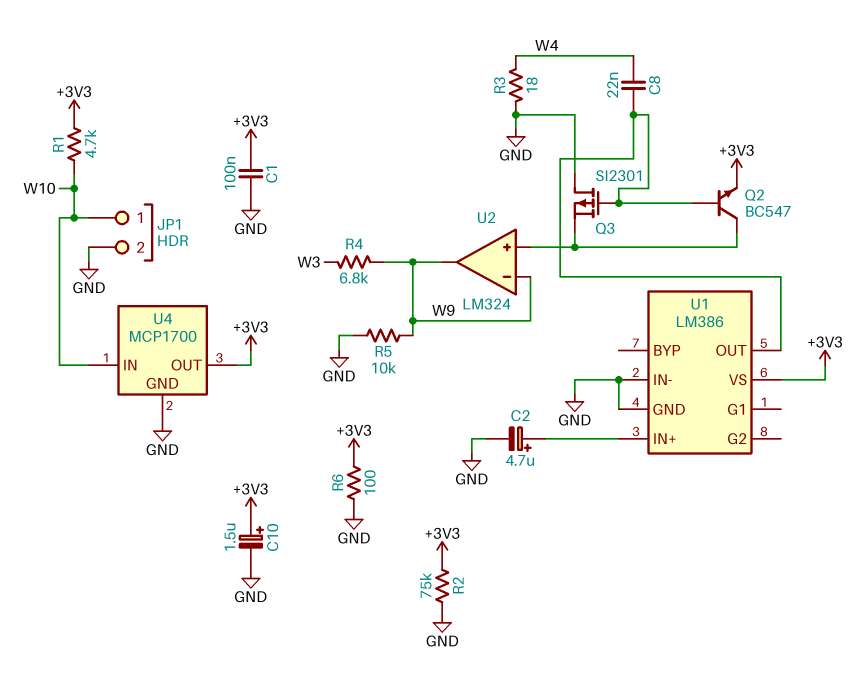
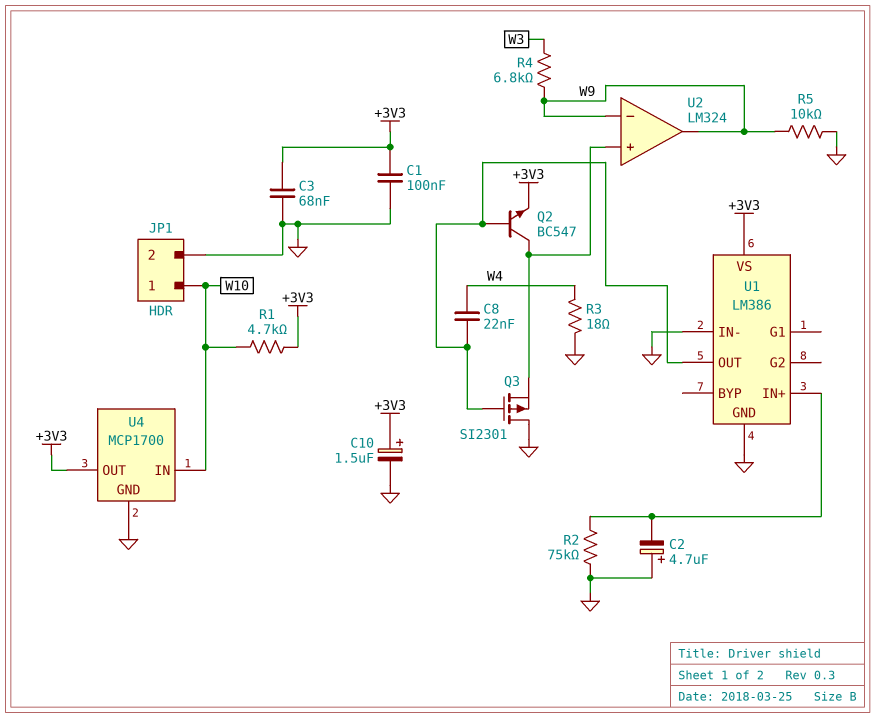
C2: 4.7uF (plus U1/IN+, minus GND) -> 4.7uF (plus GND, minus U1/IN+)
C3: none -> 68nF (+3V3, GND)
R2: 75k (+3V3, GND) -> 75k (GND, U1/IN+)
R6: 100 (+3V3, GND) -> none

